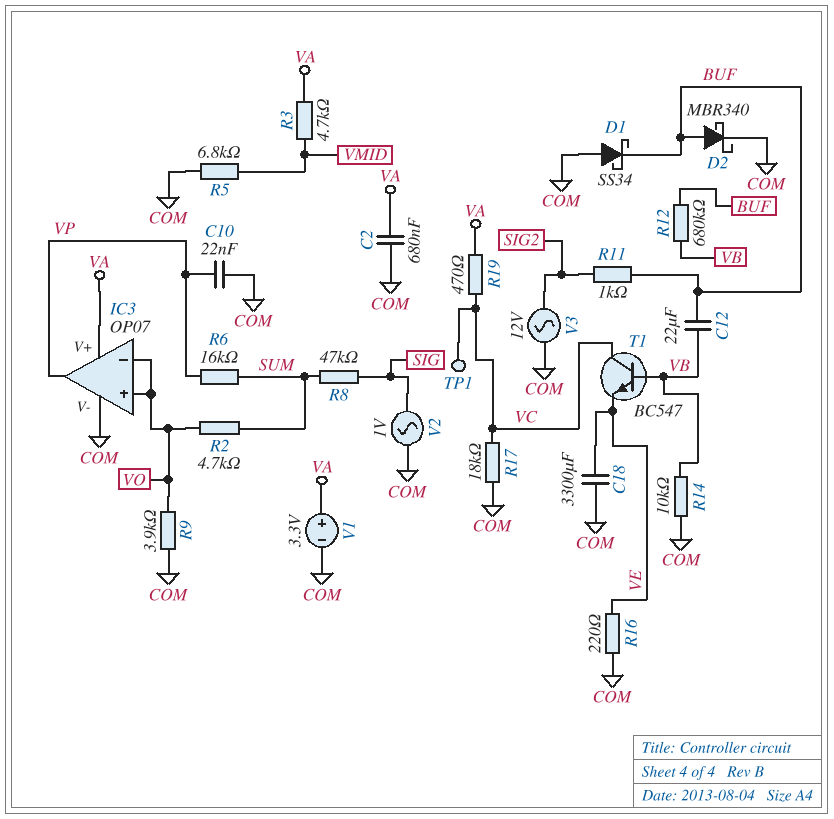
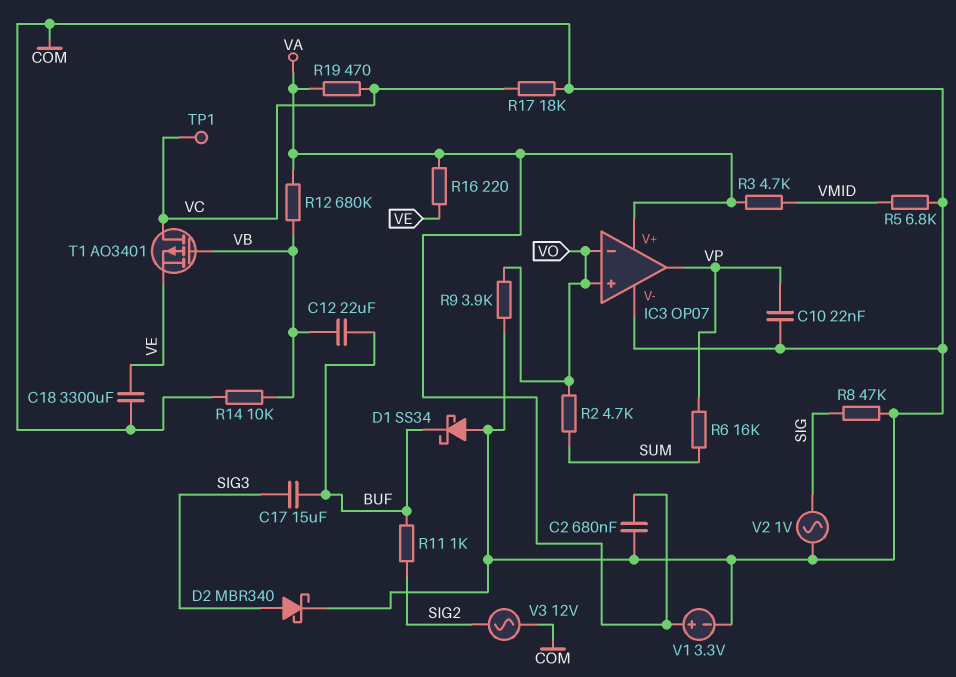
C17: none -> 15uF (BUF, SIG3)
D2: schottky MBR340 (A BUF, K COM) -> schottky MBR340 (A SIG3, K COM)
R8: 47k (SIG, SUM) -> 47k (COM, SIG)
R12: 680k (BUF, VB) -> 680k (VA, VB)
R16: 220 (COM, VE) -> 220 (VA, VE)
T1: NPN BC547 (B VB, C VC, E VE) -> PMOS AO3401 (G VB, D VC, S VE)

